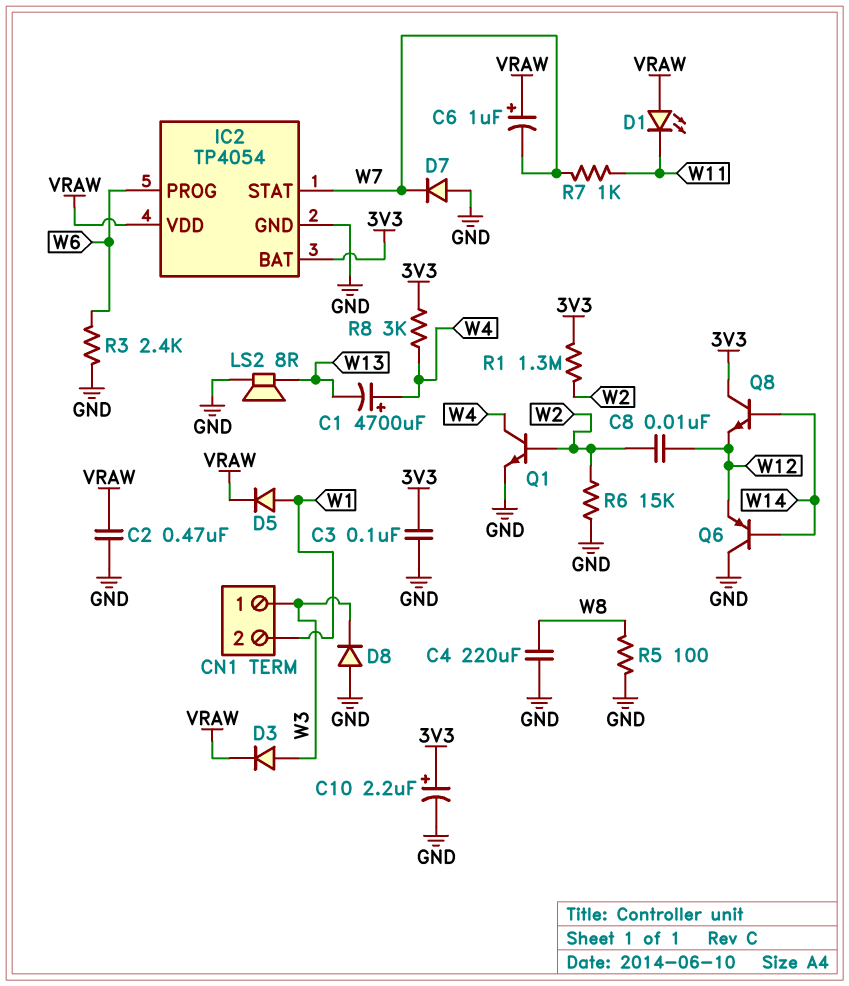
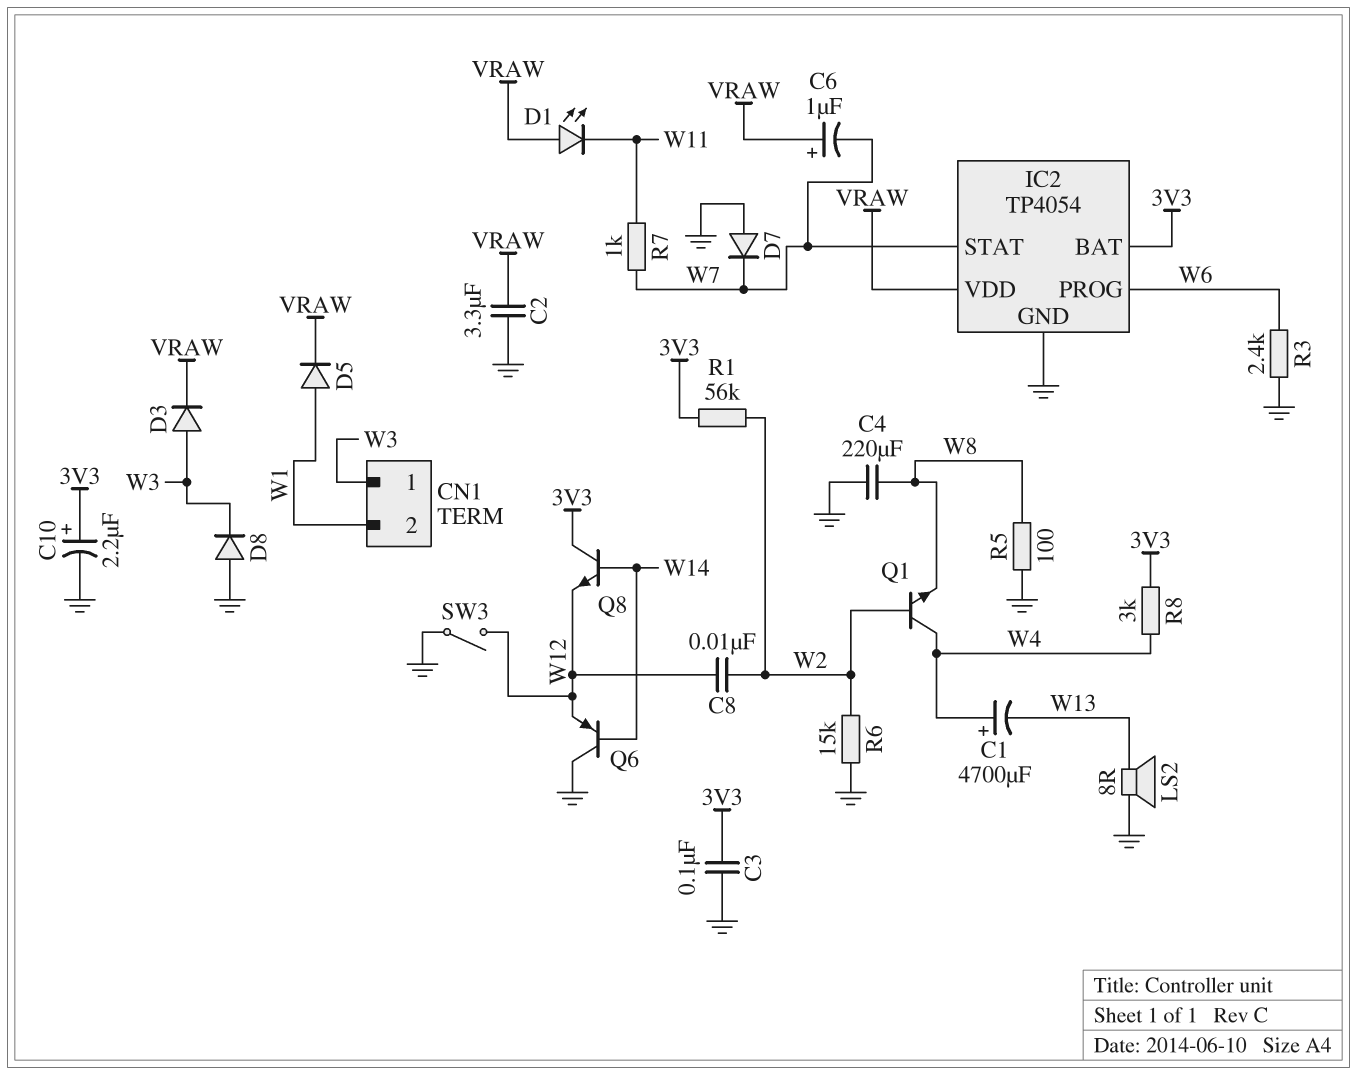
C2: 470nF (GND, VRAW) -> 3.3uF (GND, VRAW)
Q1: NPN (B W2, C W4, E GND) -> NPN (B W2, C W4, E W8)
R1: 1.3M (3V3, W2) -> 56k (3V3, W2)
SW3: none -> switch (GND, W12)

